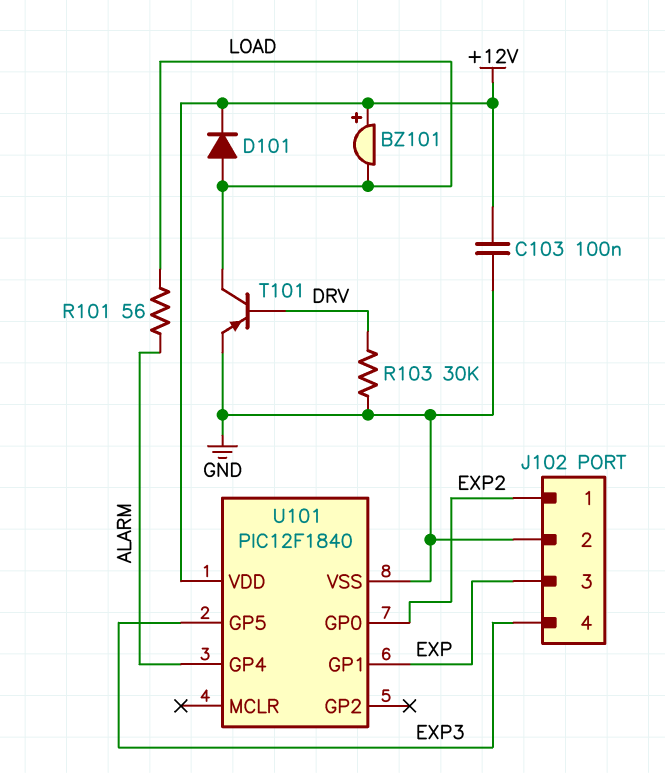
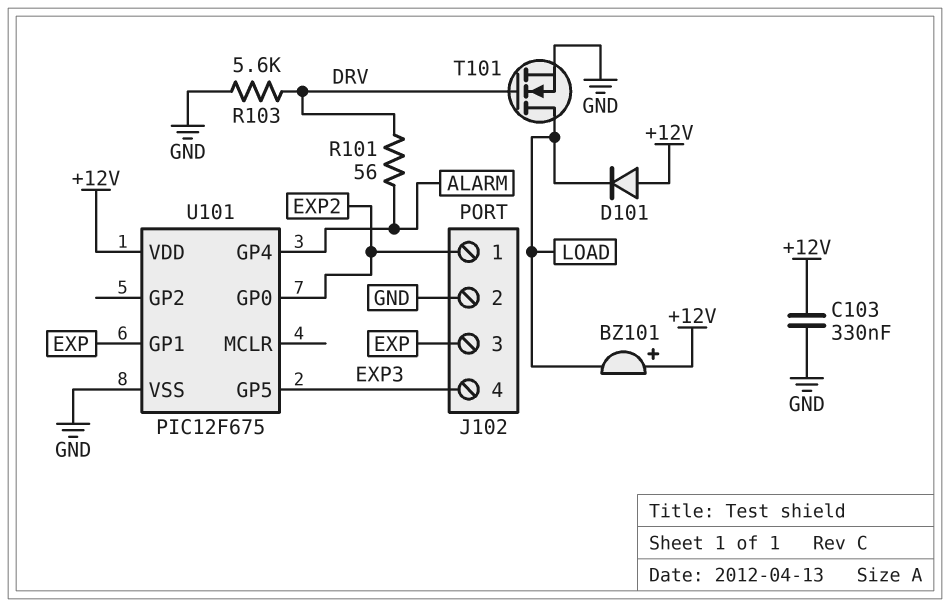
C103: 100nF (+12V, GND) -> 330nF (+12V, GND)
D101: diode (A LOAD, K +12V) -> diode (A +12V, K LOAD)
R101: 56 (ALARM, LOAD) -> 56 (ALARM, DRV)
R103: 30k (DRV, GND) -> 5.6k (DRV, GND)
T101: PNP (B DRV, C LOAD, E GND) -> NMOS (G DRV, D LOAD, S GND)
U101: PIC12F1840 -> PIC12F675

